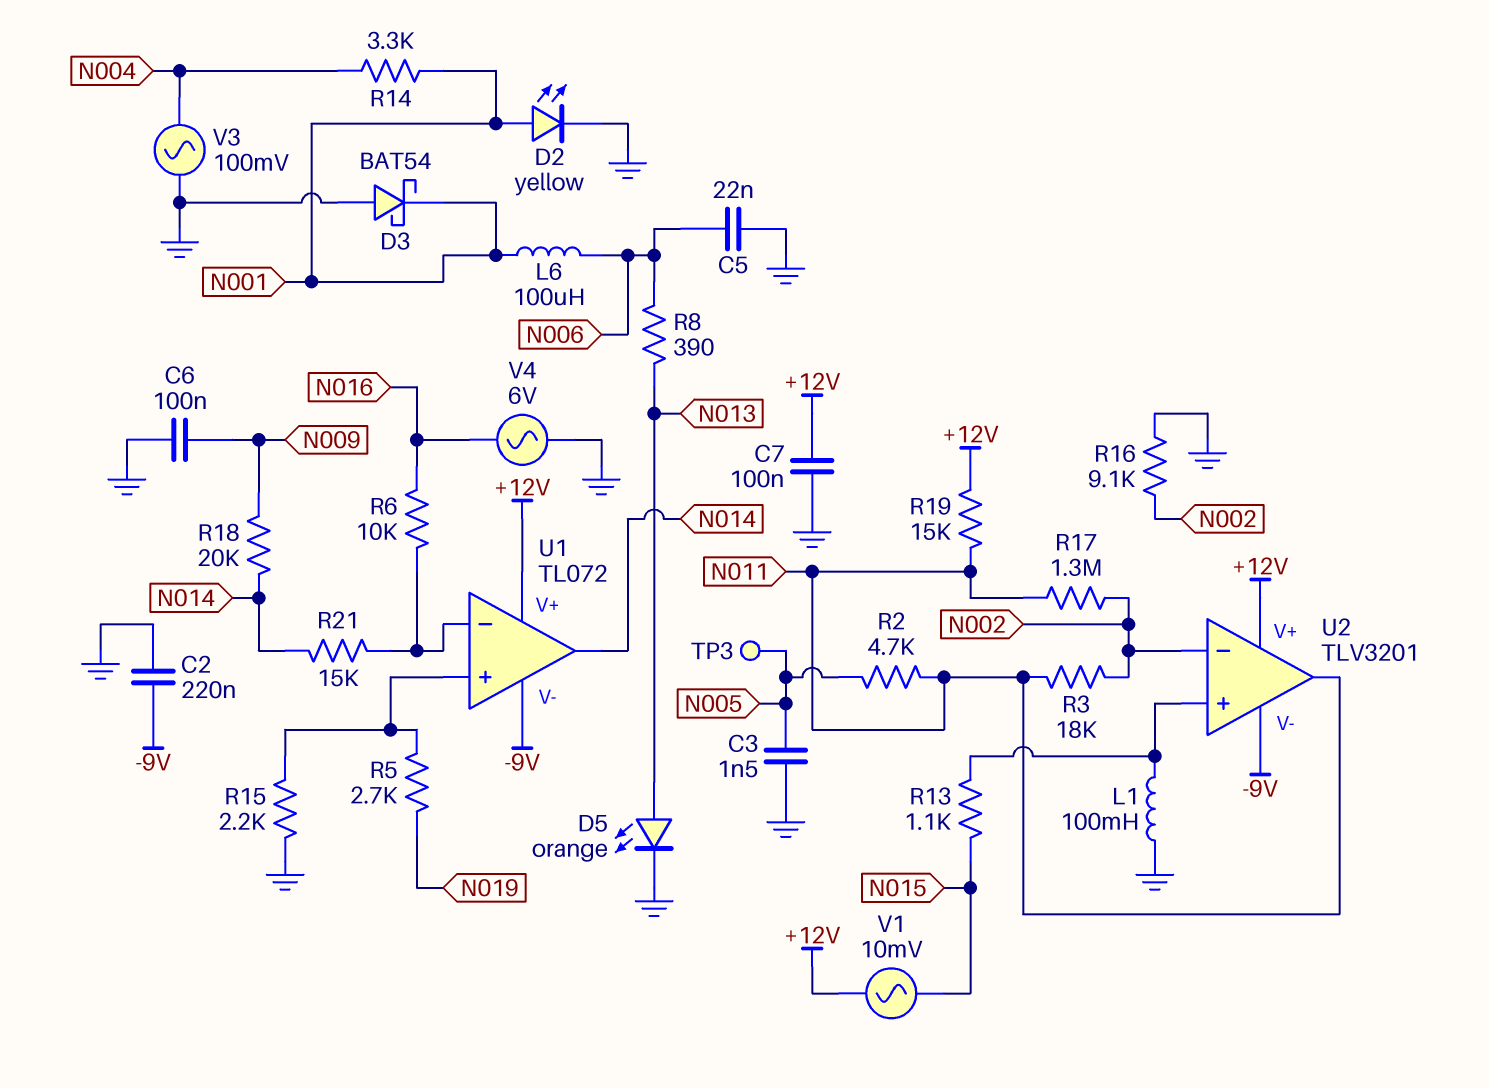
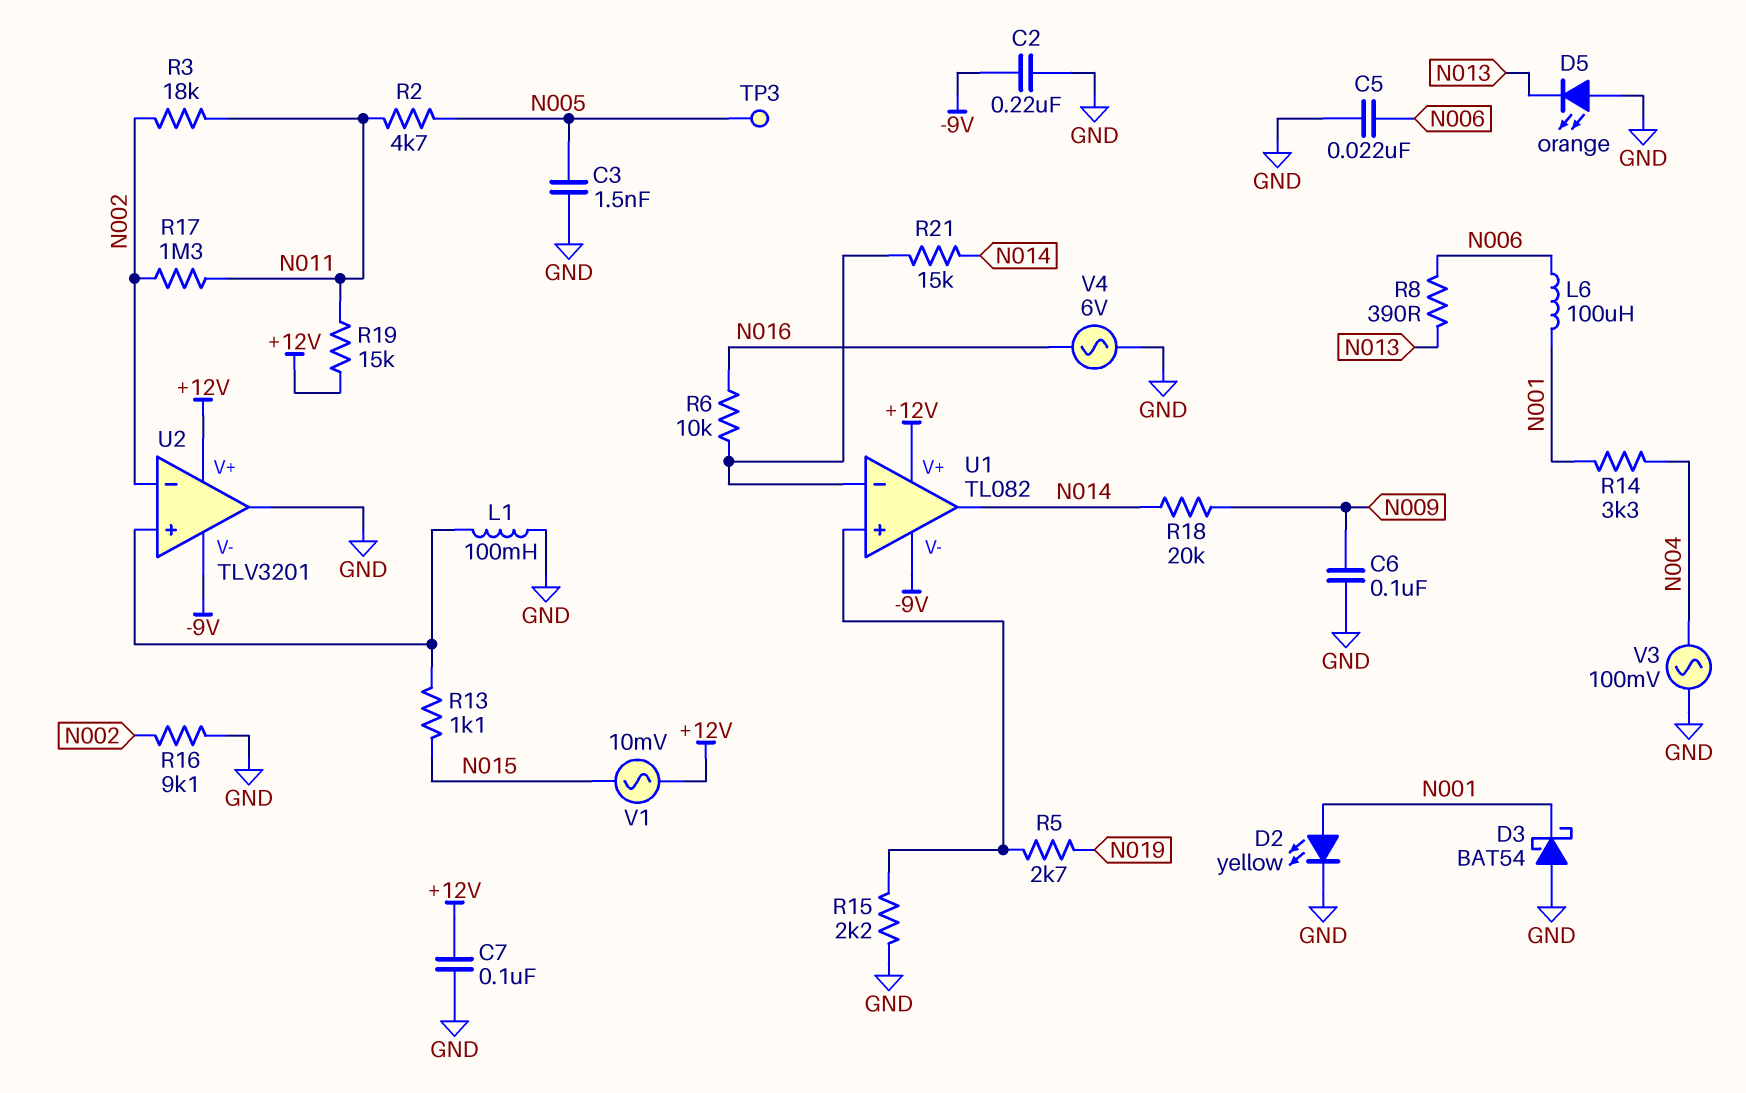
D5: LED orange (A N013, K GND) -> LED orange (A GND, K N013)
U1: TL072 -> TL082
U2 pin out: N011 -> GND

